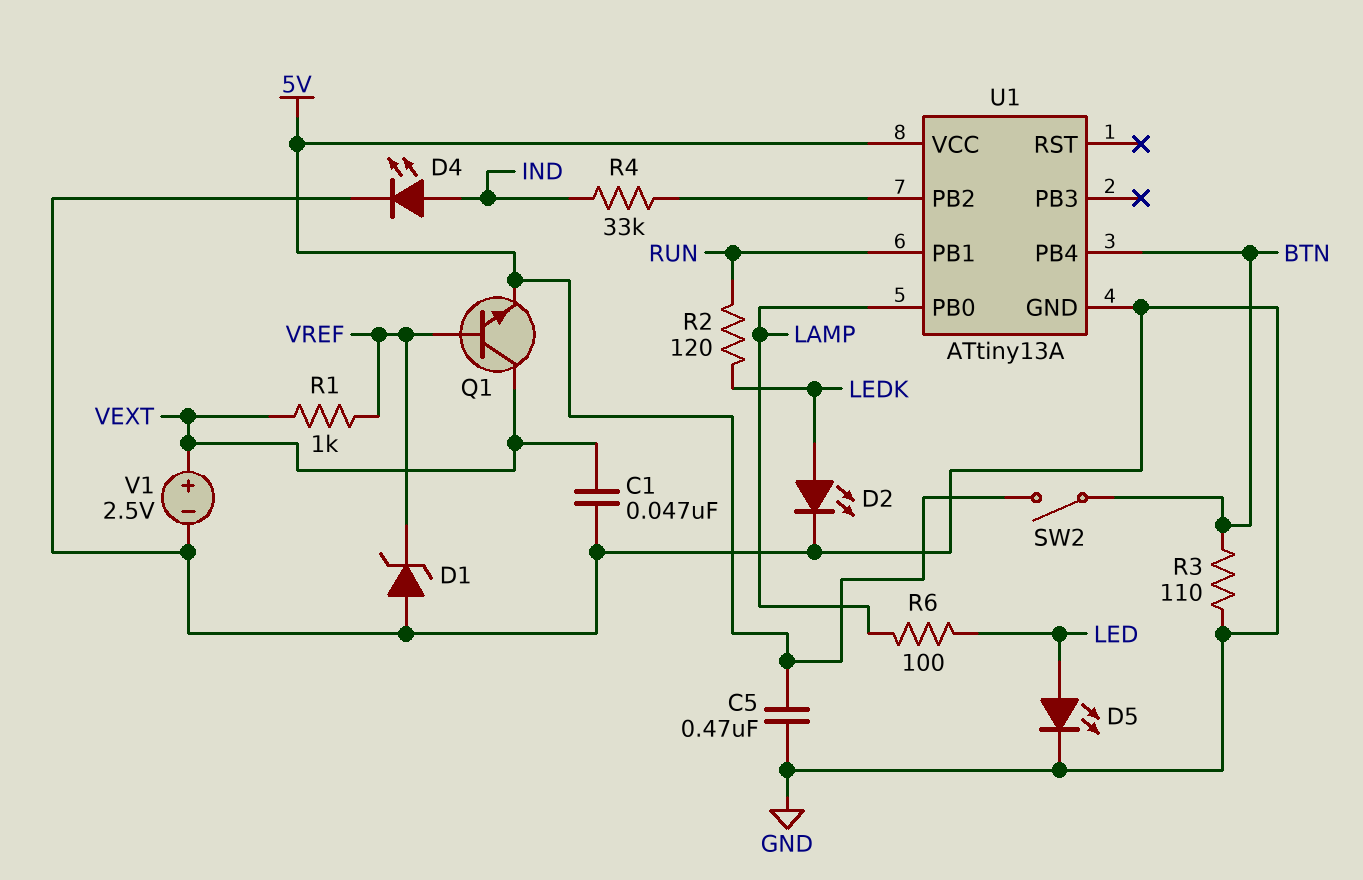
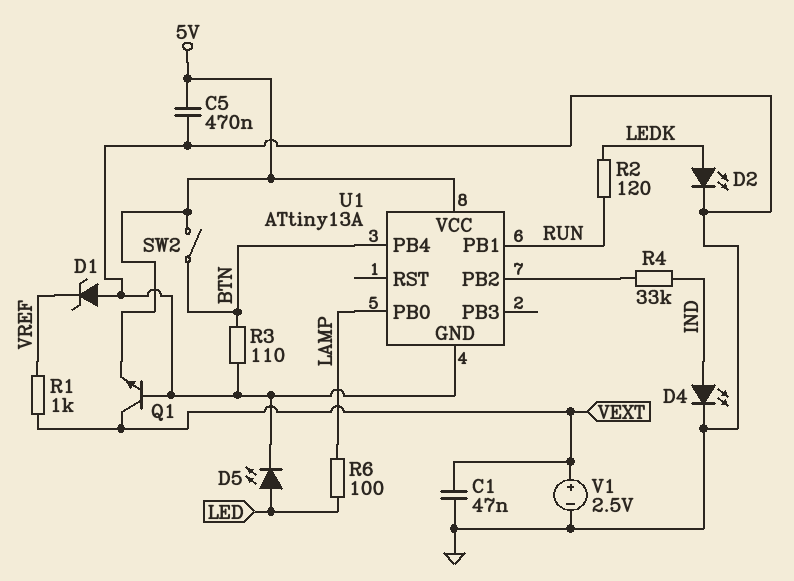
Q1: NPN (B VREF, C VEXT, E 5V) -> NPN (B GND, C VEXT, E 5V)

